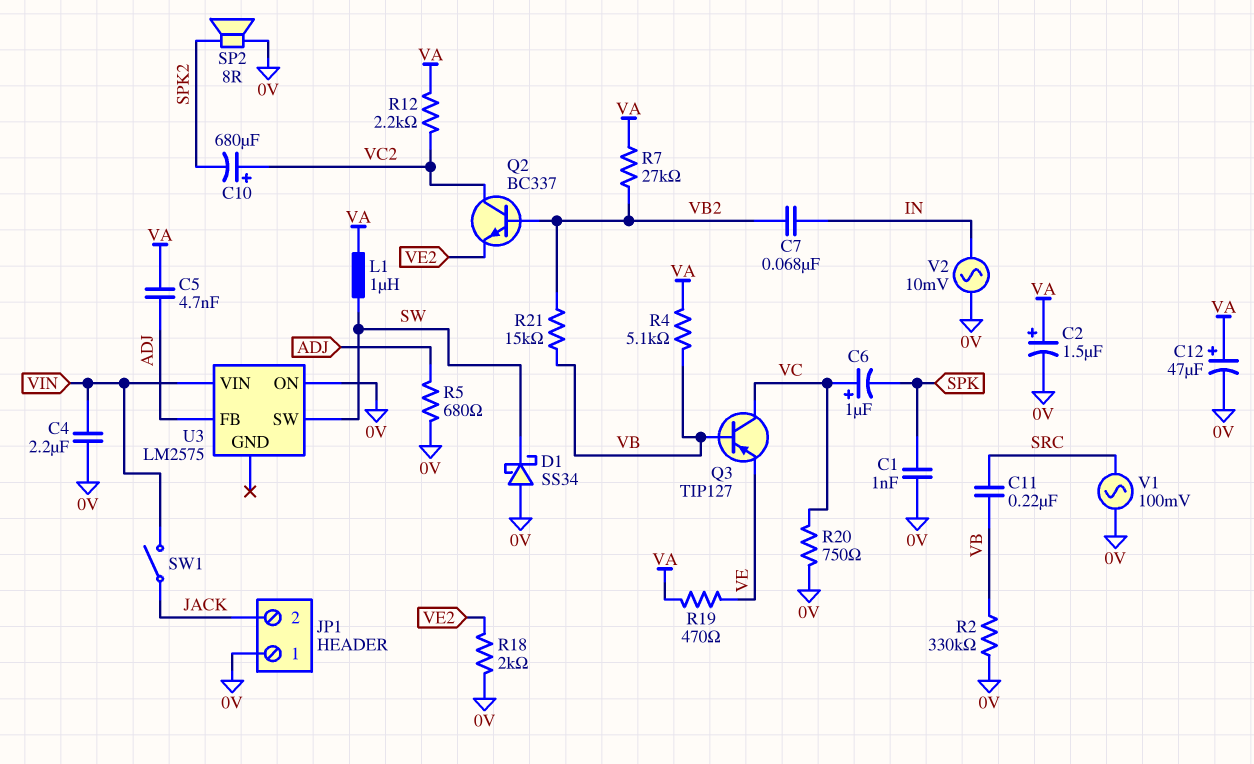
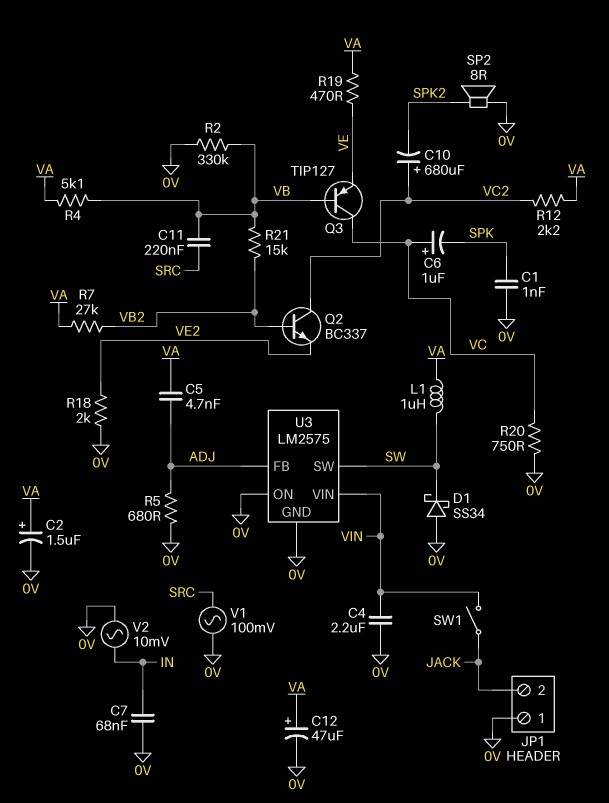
C7: 68nF (IN, VB2) -> 68nF (0V, IN)
U3 pin GND: none -> 0V

